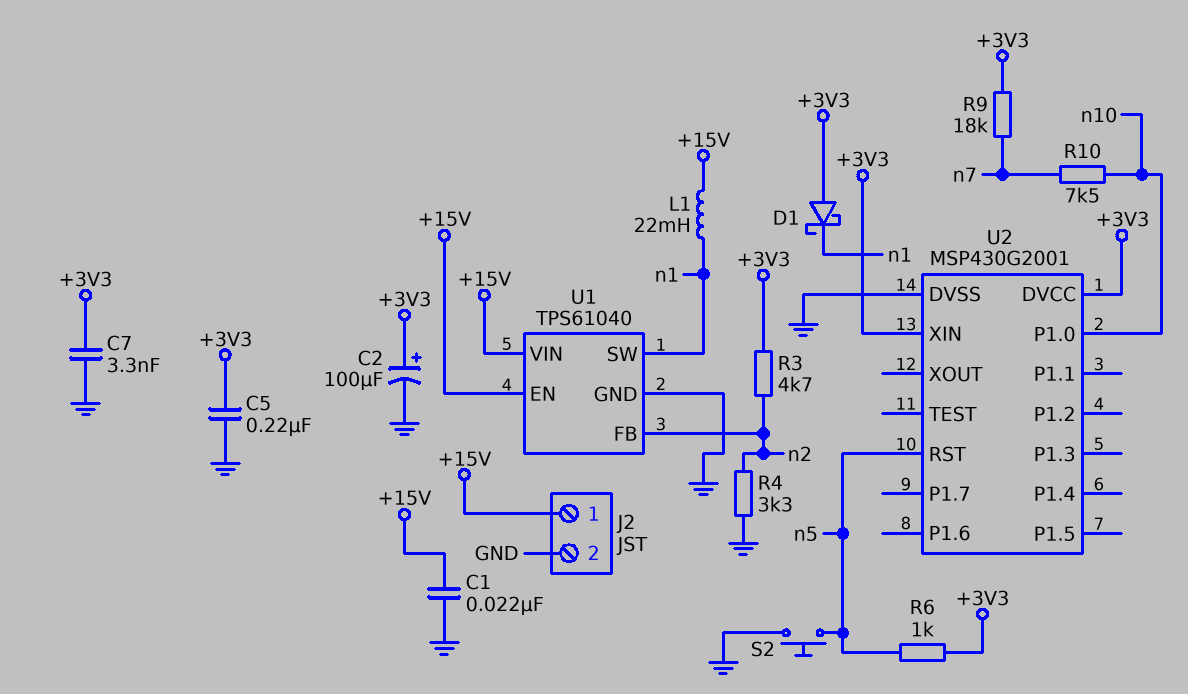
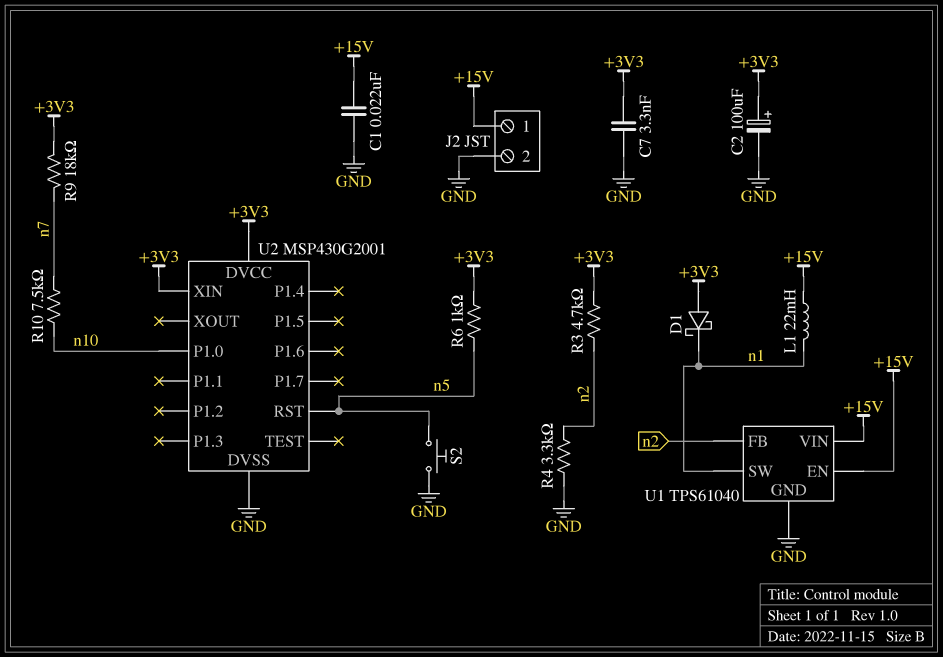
C5: 220nF (+3V3, GND) -> none

